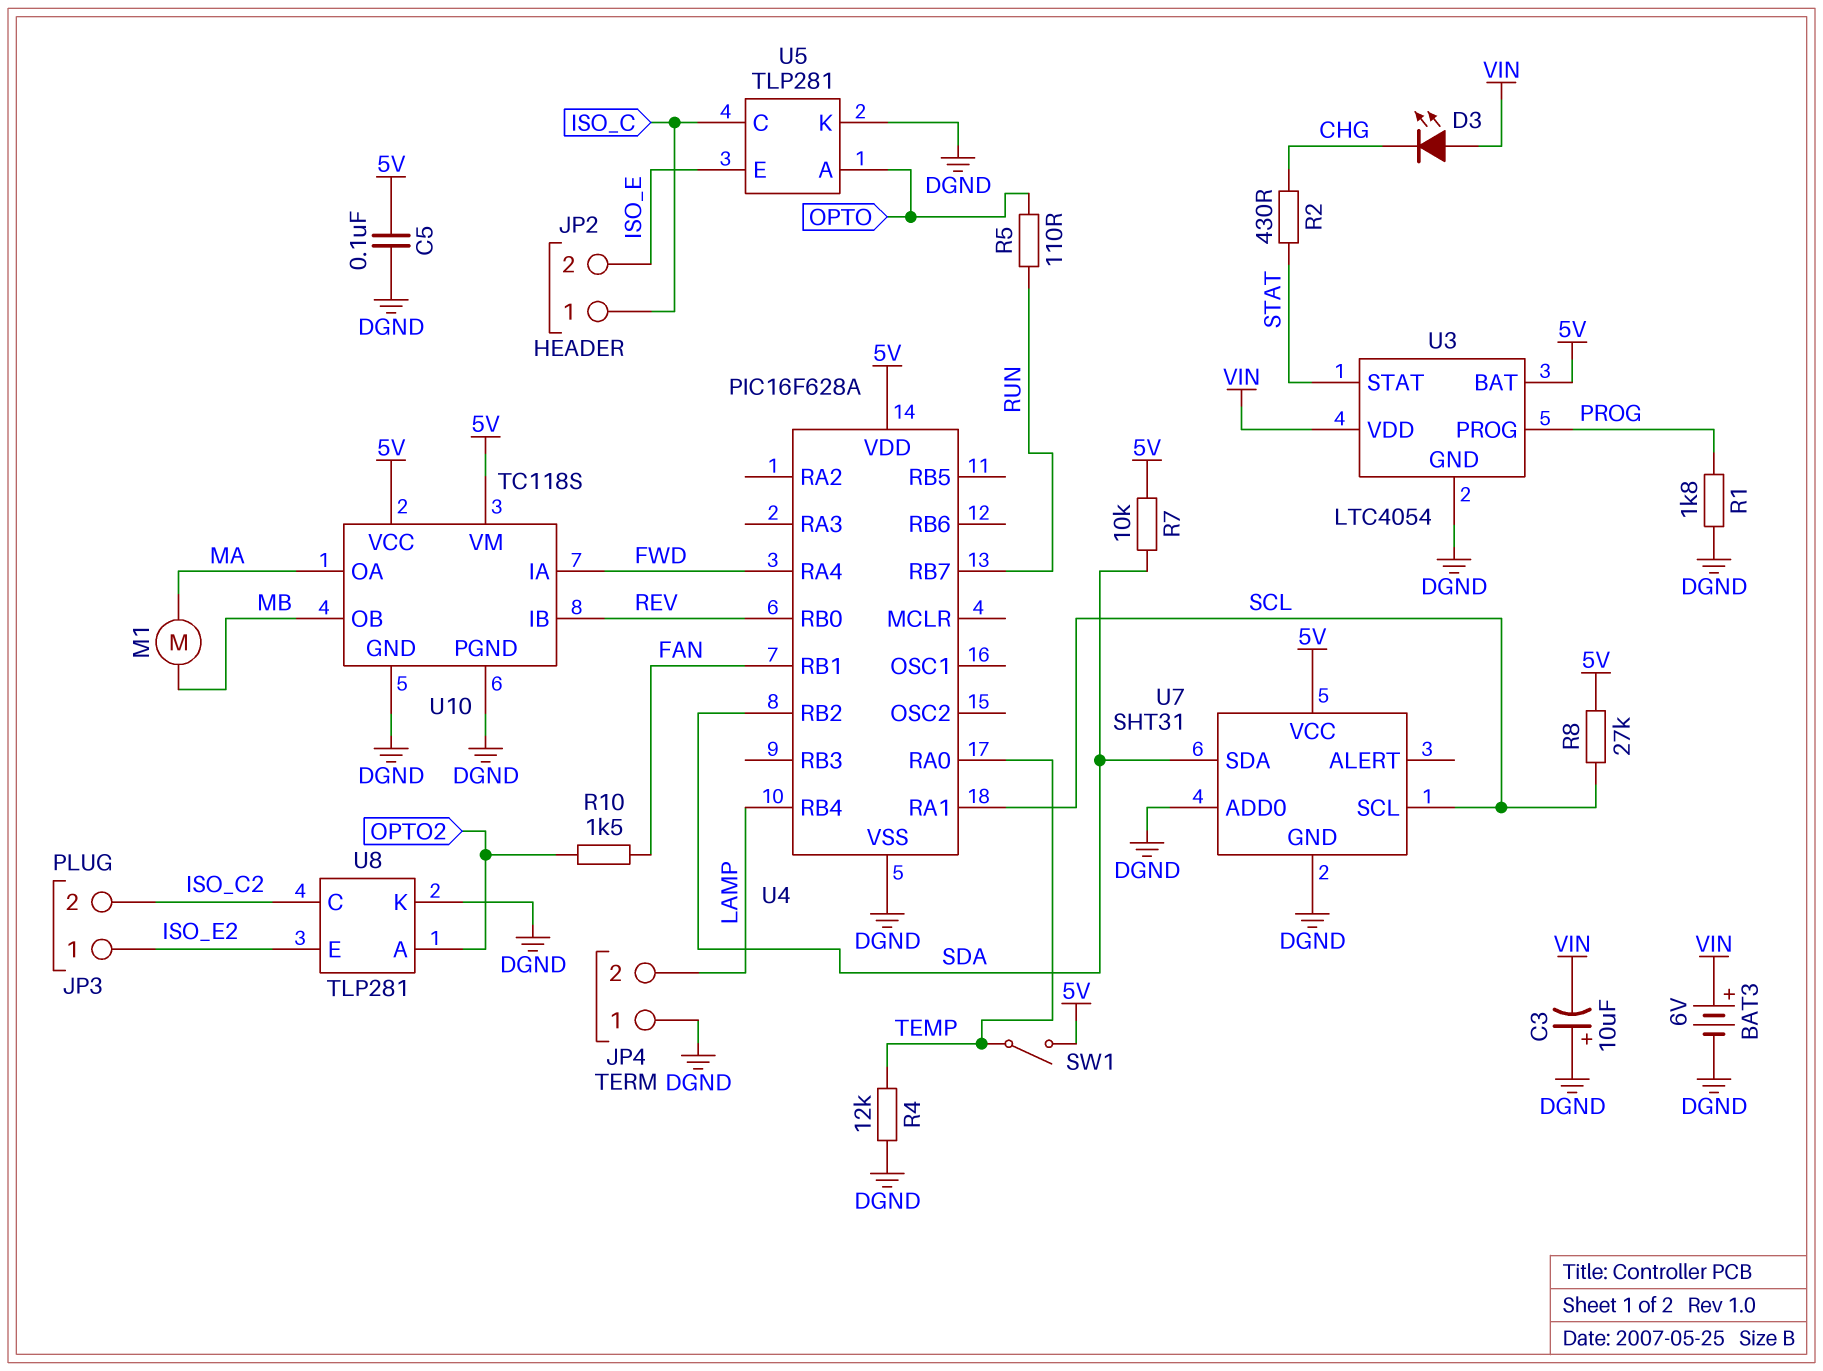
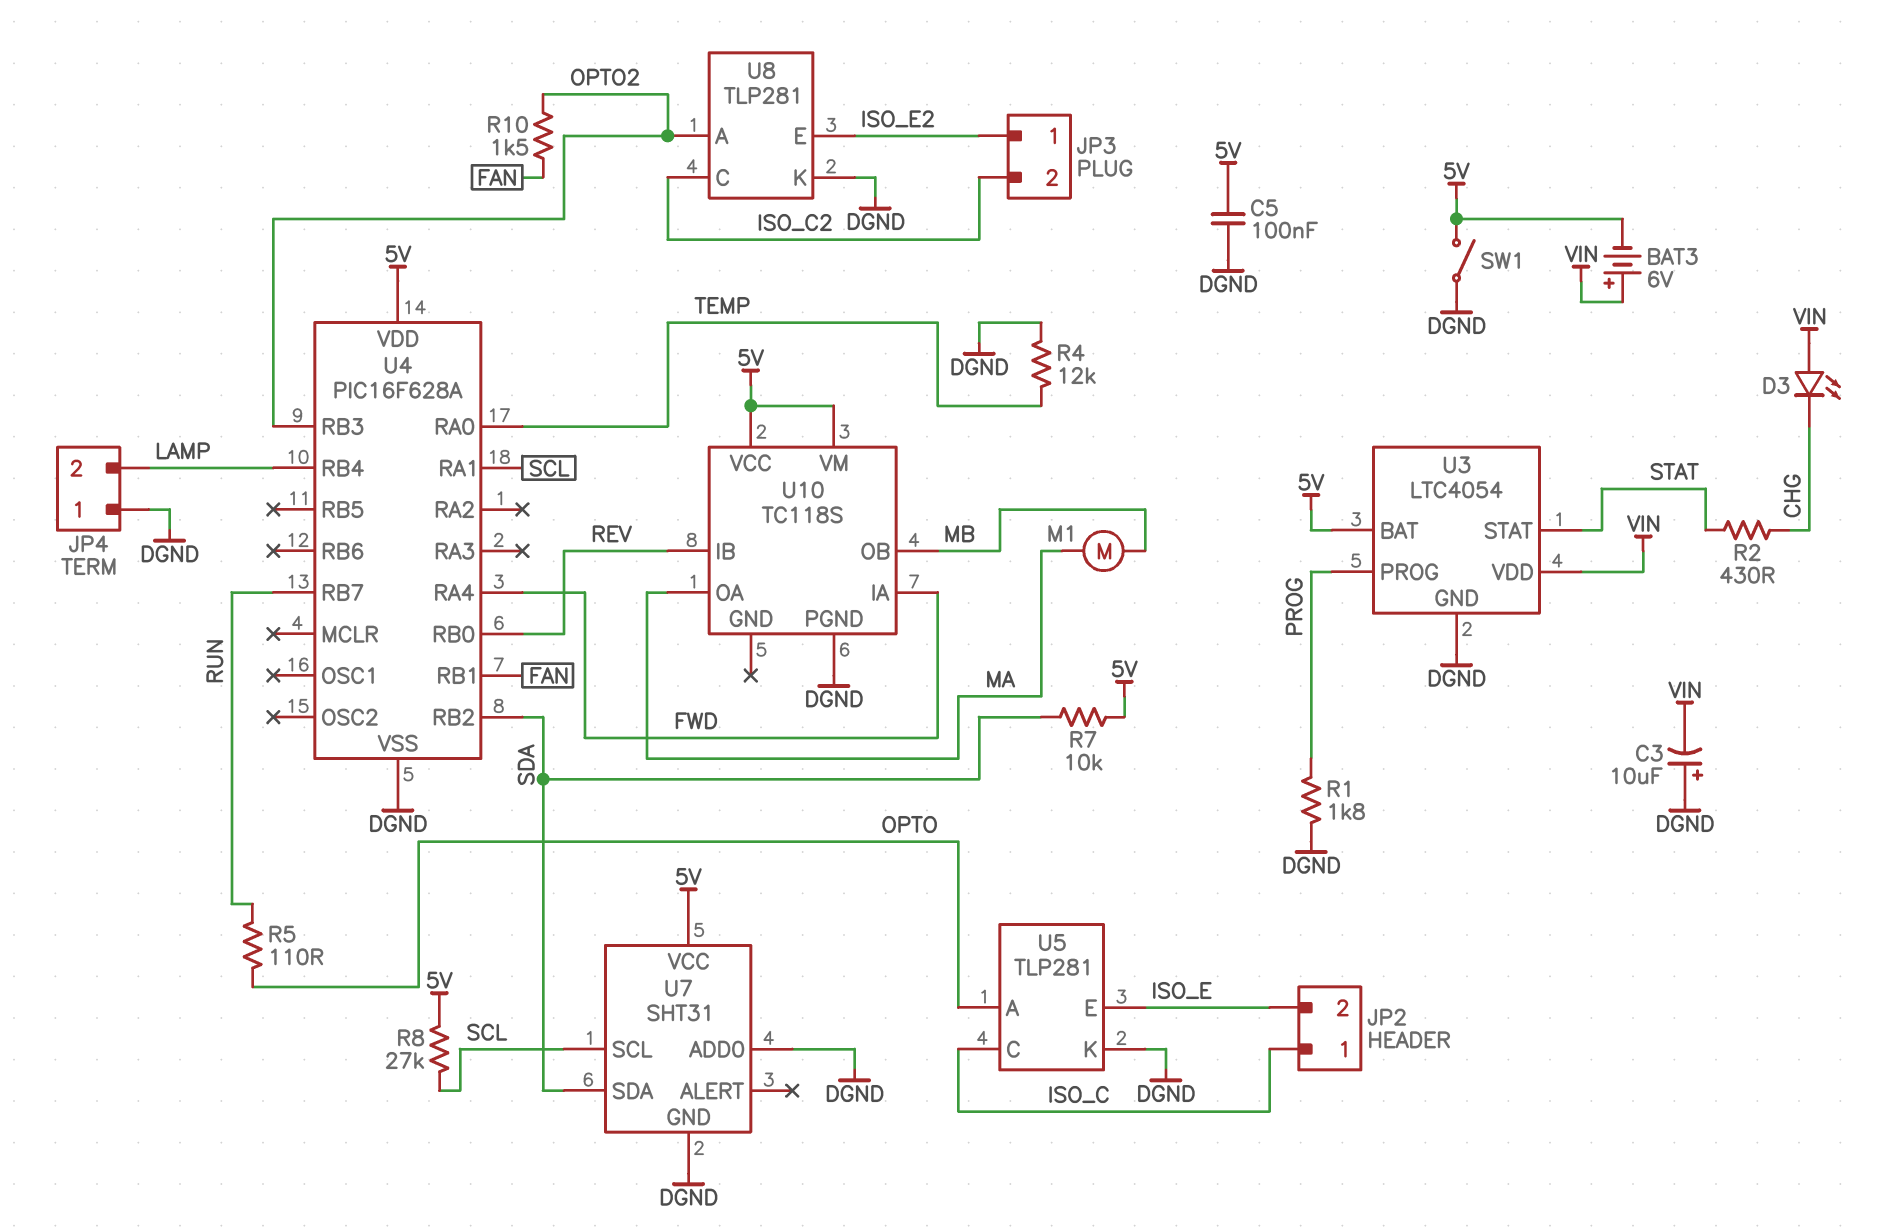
BAT3: 6V (plus VIN, minus DGND) -> 6V (plus VIN, minus 5V)
SW1: switch (5V, TEMP) -> switch (5V, DGND)
U4 pin RB3: none -> OPTO2
U10 pin GND: DGND -> none

